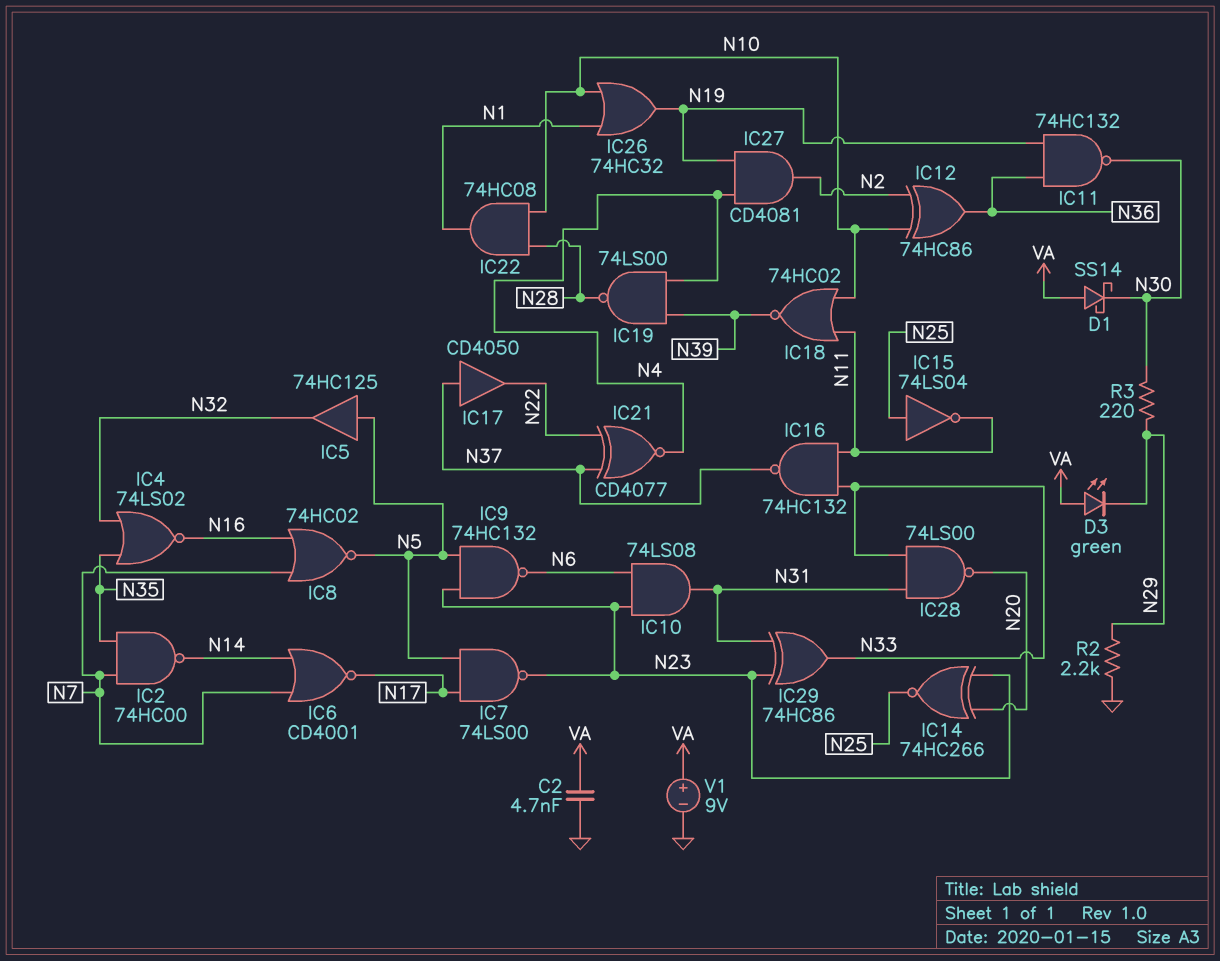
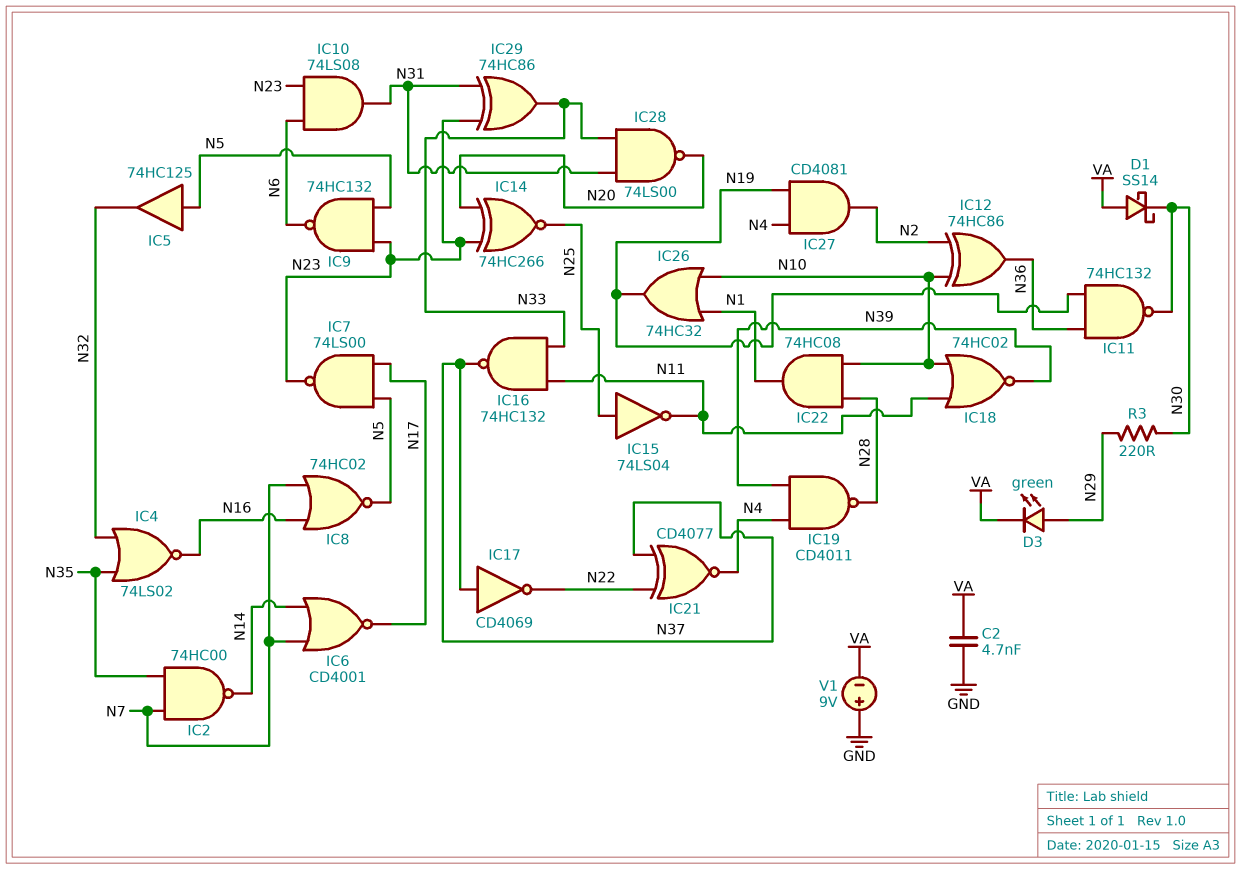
D3: LED green (A VA, K N29) -> LED green (A N29, K VA)
IC17: buffer CD4050 (in N37, out N22) -> NOT CD4069 (in N37, out N22)
IC19: NAND 74LS00 (in N4, in N39, out N28) -> NAND CD4011 (in N4, in N39, out N28)
R2: 2.2k (GND, N29) -> none
V1: 9V (plus VA, minus GND) -> 9V (plus GND, minus VA)

